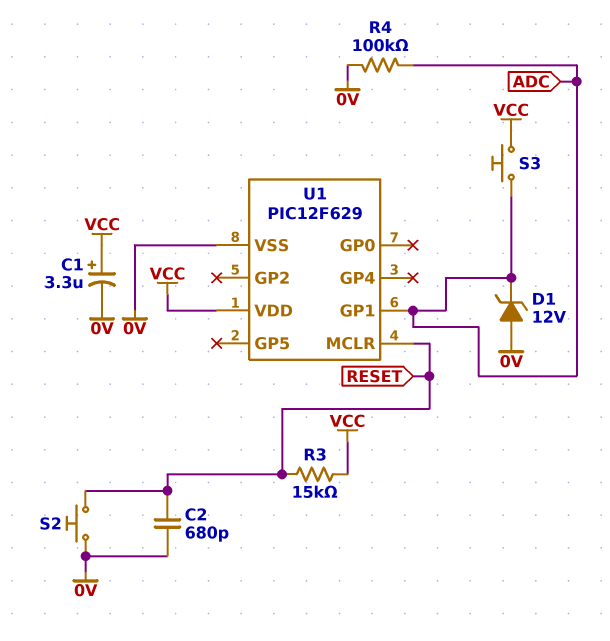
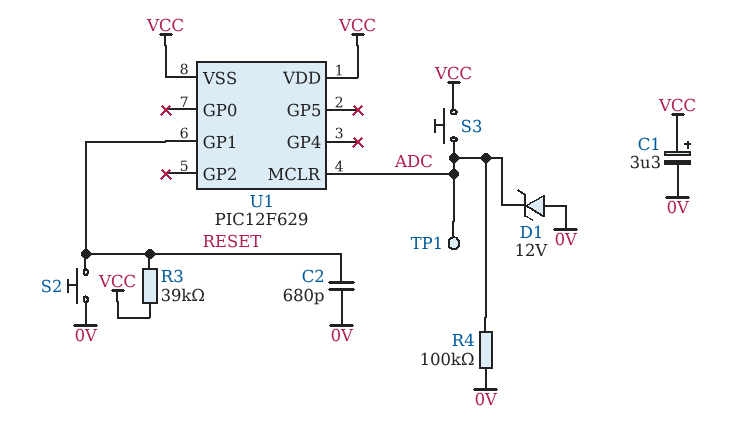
R3: 15k (RESET, VCC) -> 39k (RESET, VCC)
TP1: none -> test point (ADC)
U1 pin GP1: ADC -> RESET
U1 pin MCLR: RESET -> ADC
U1 pin VSS: 0V -> VCC

